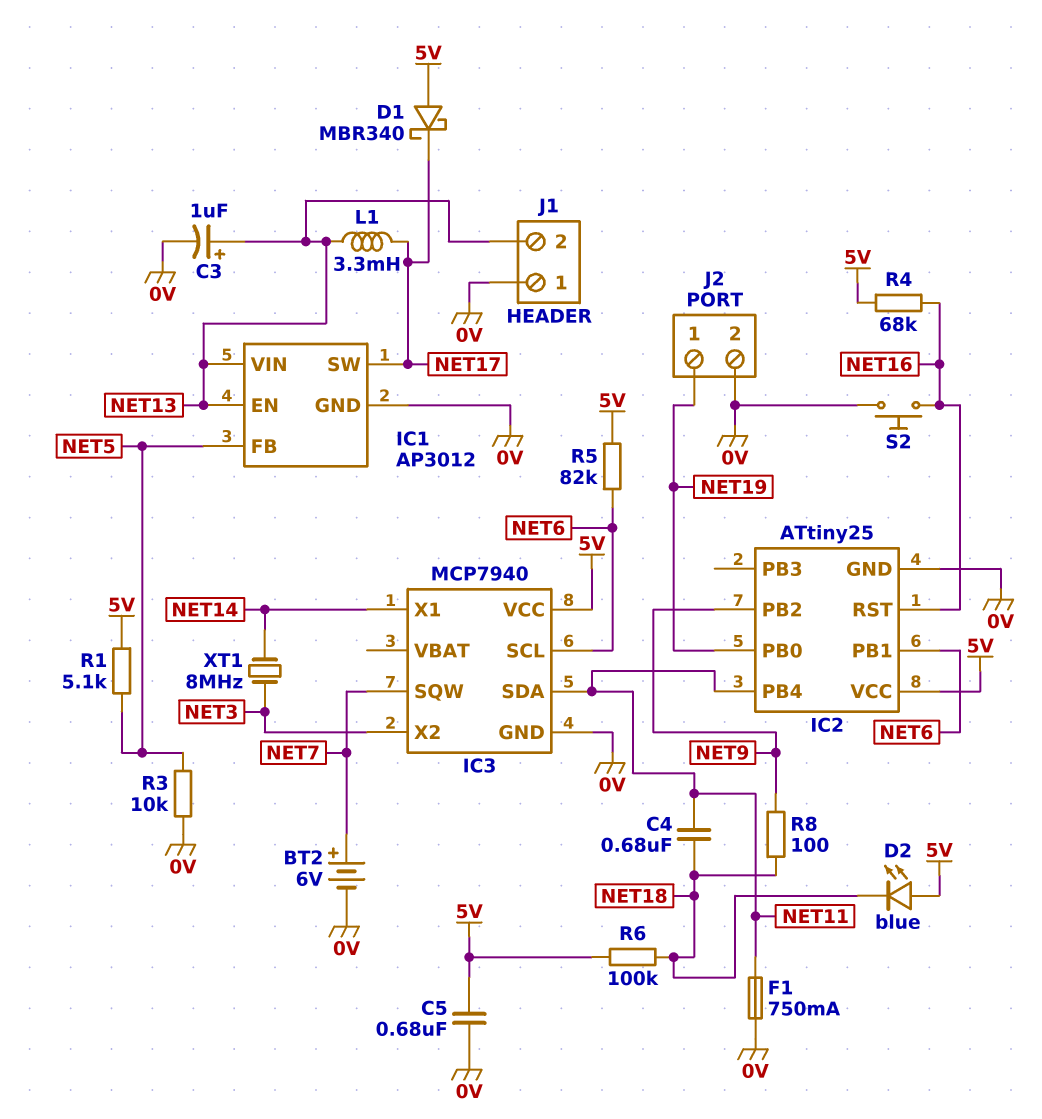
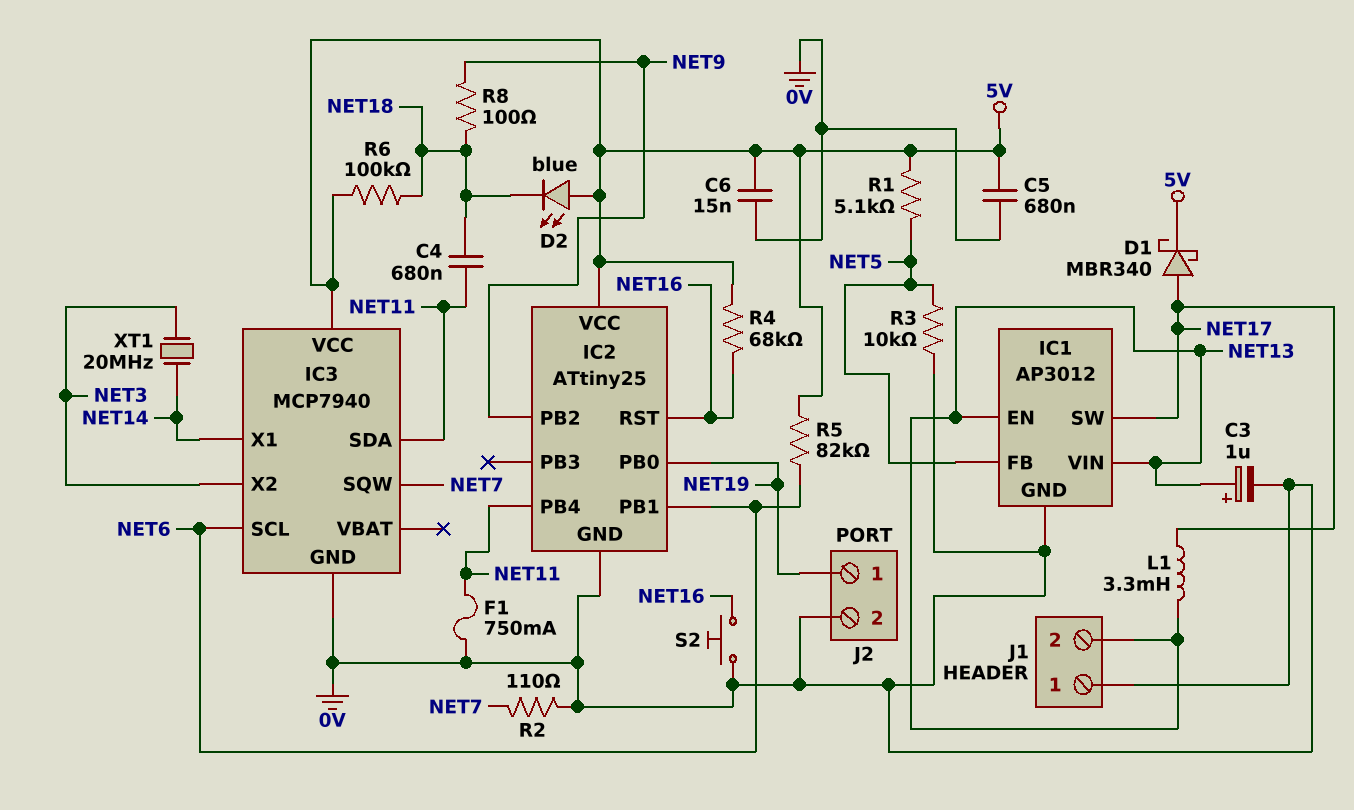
BT2: 6V (plus NET7, minus 0V) -> none
C6: none -> 15nF (0V, 5V)
D1: schottky MBR340 (A 5V, K NET17) -> schottky MBR340 (A NET17, K 5V)
R2: none -> 110 (0V, NET7)
XT1: 8MHz (NET3, NET14) -> 20MHz (NET3, NET14)

